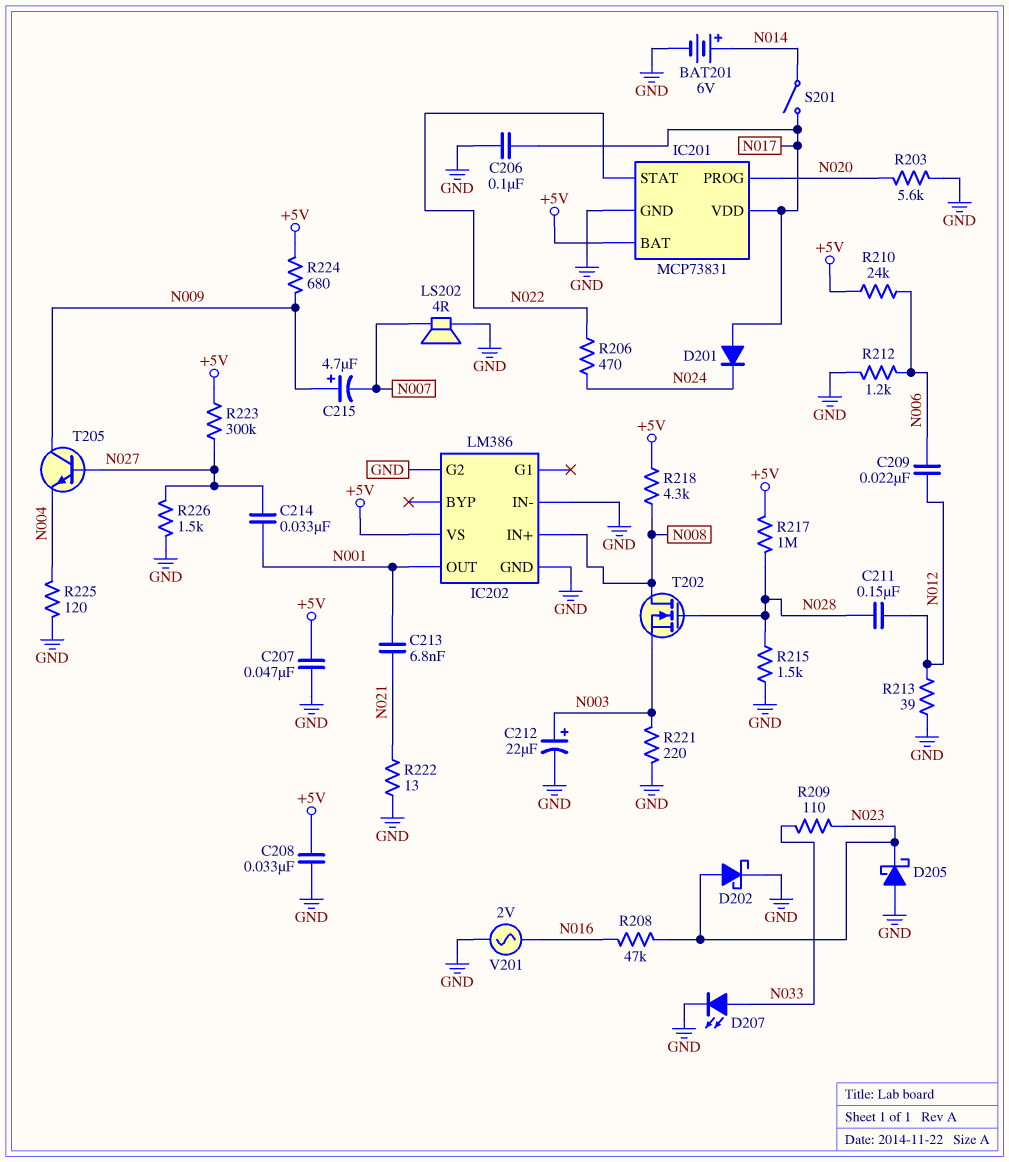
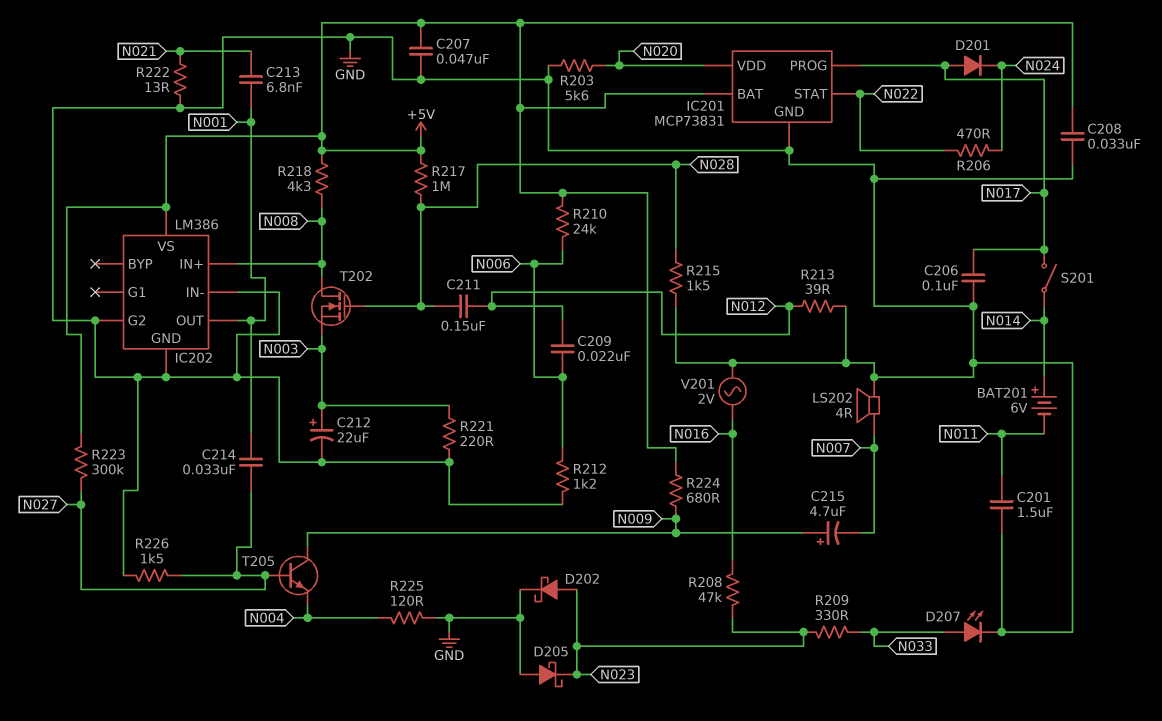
BAT201: 6V (plus N014, minus GND) -> 6V (plus N014, minus N011)
C201: none -> 1.5uF (GND, N011)
IC201 pin PROG: N020 -> N017
IC201 pin VDD: N017 -> N020
R209: 110 (N023, N033) -> 330 (N023, N033)

